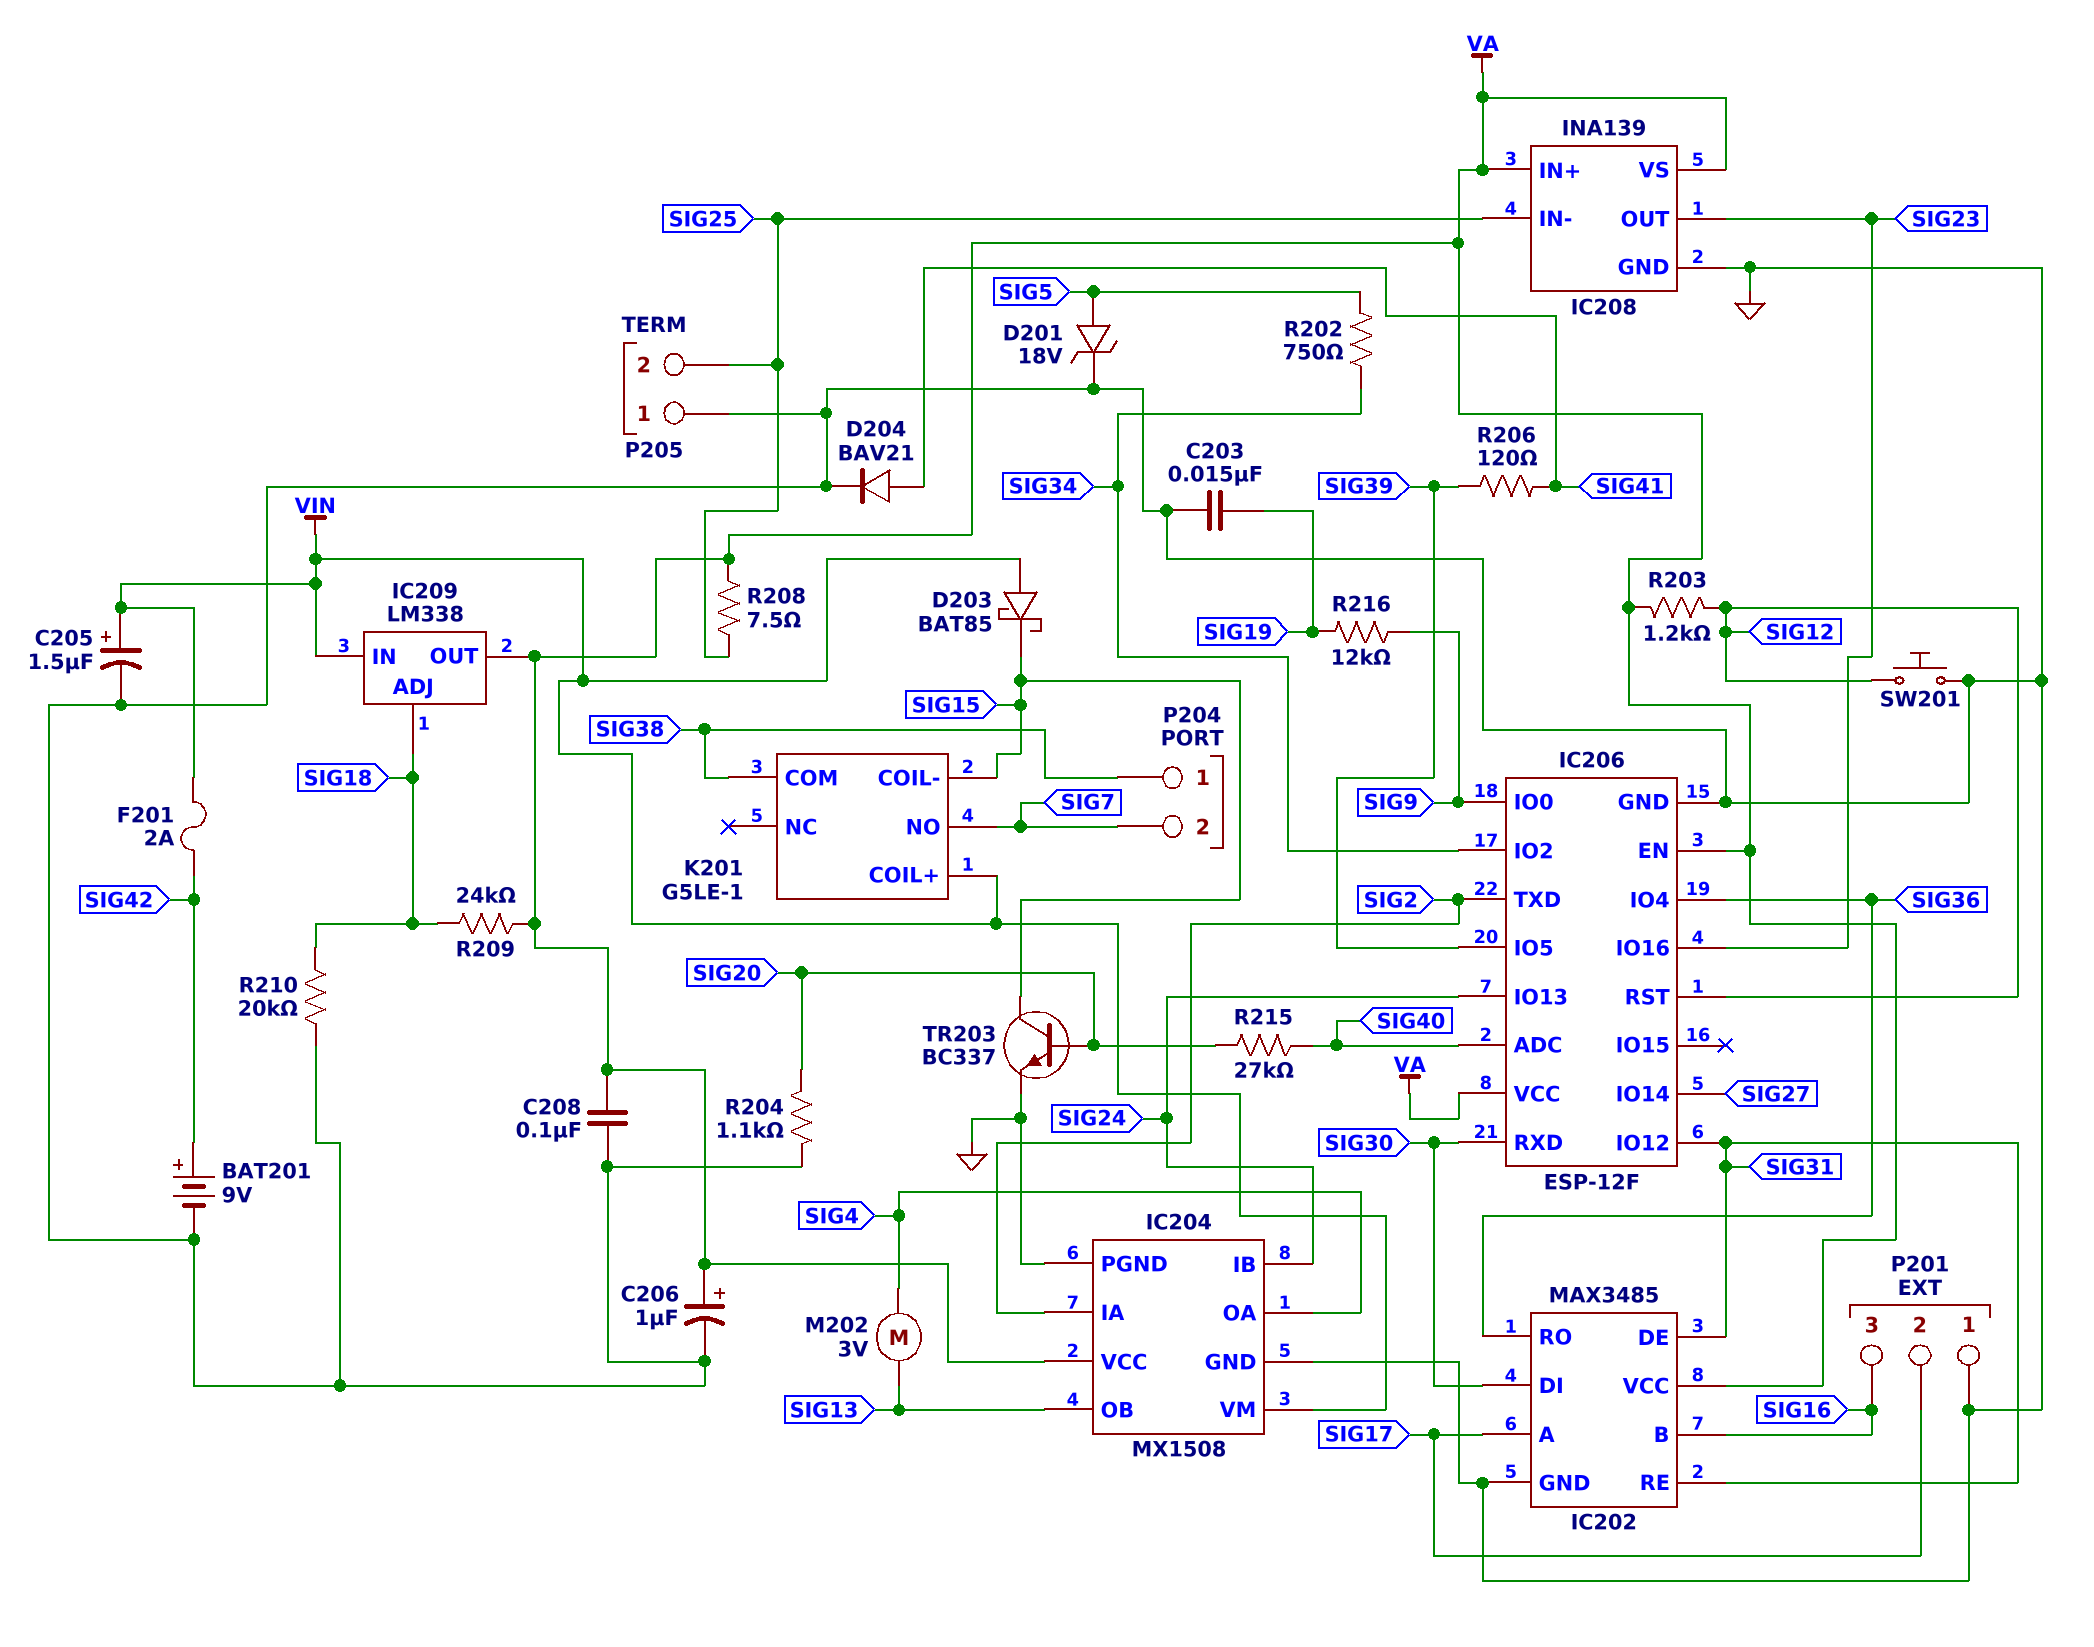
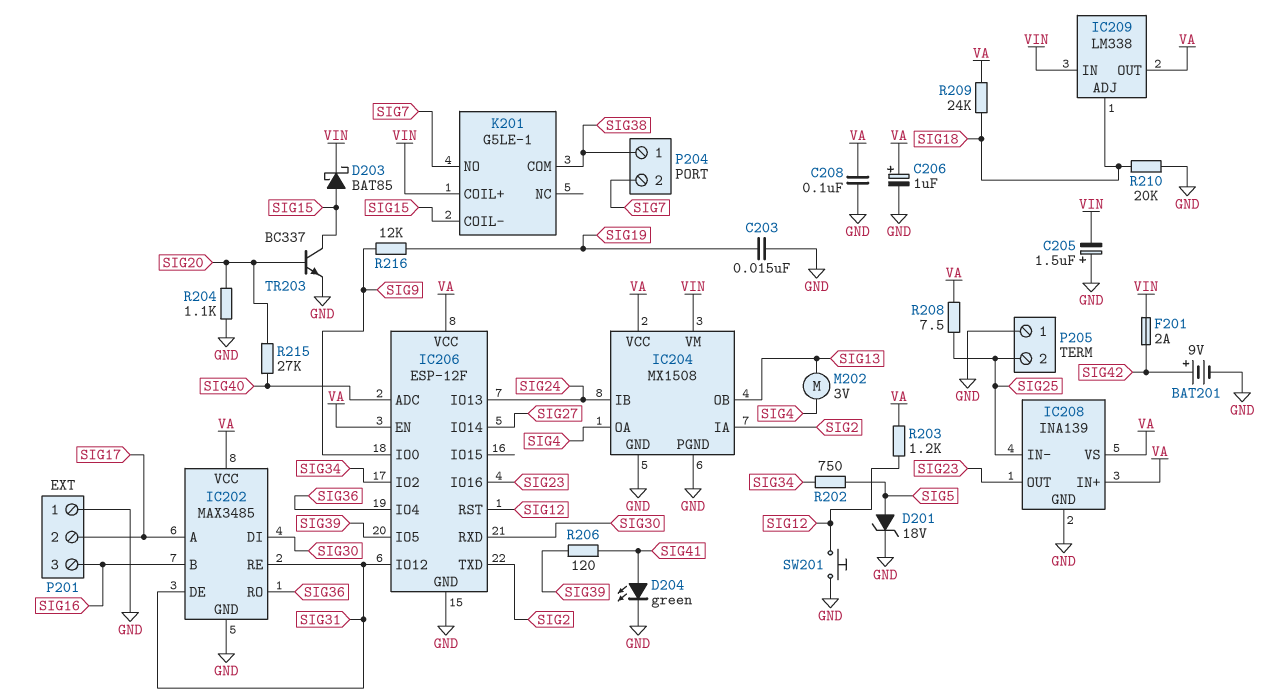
C205: 1.5uF (plus VIN, minus GND) -> 1.5uF (plus GND, minus VIN)
D203: schottky BAT85 (A VIN, K SIG15) -> schottky BAT85 (A SIG15, K VIN)
D204: diode BAV21 (A SIG41, K GND) -> LED green (A SIG41, K GND)

